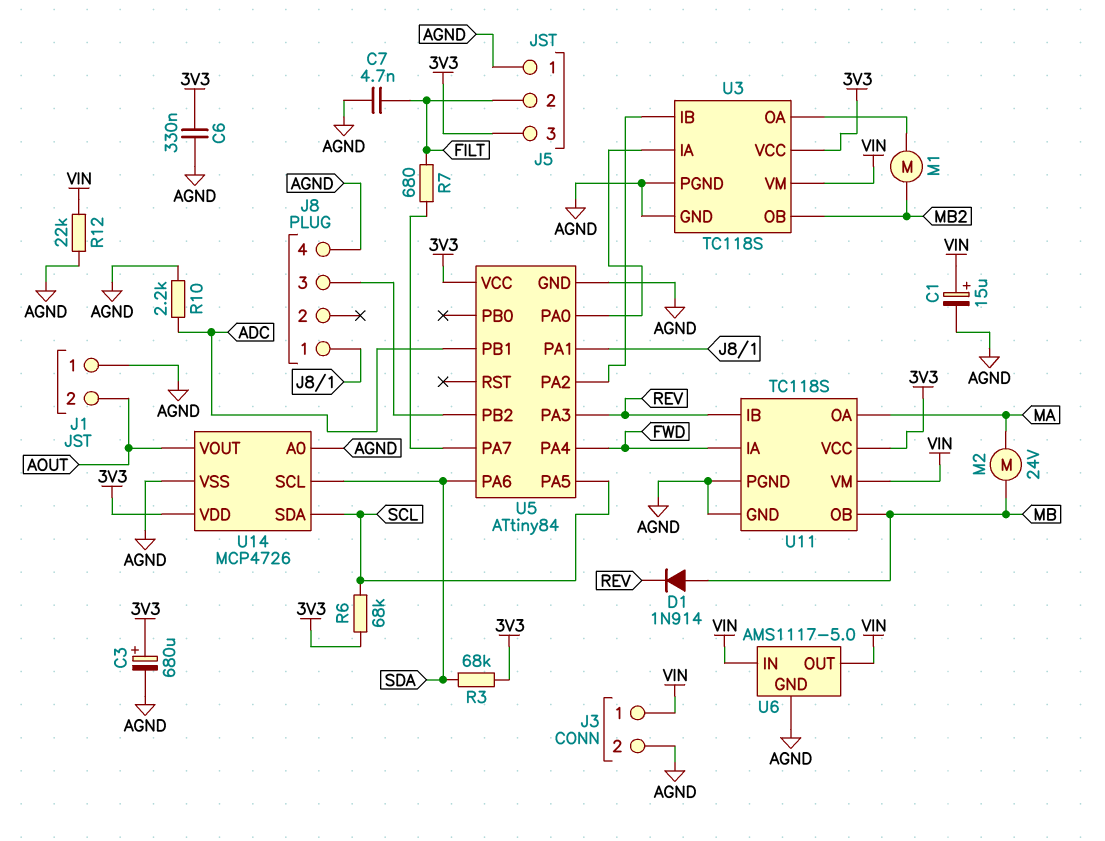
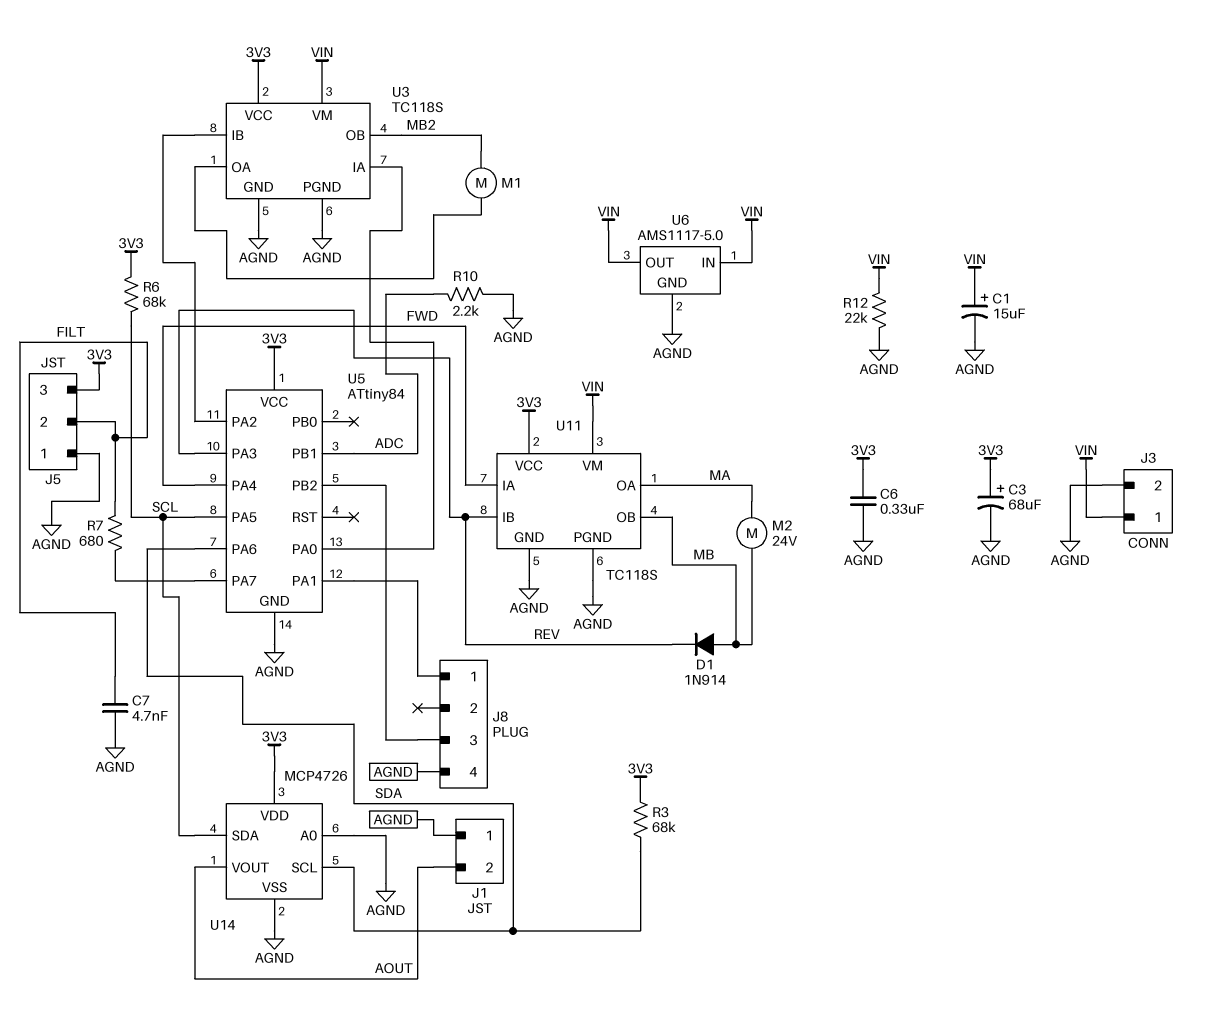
C3: 680uF (plus 3V3, minus AGND) -> 68uF (plus 3V3, minus AGND)

